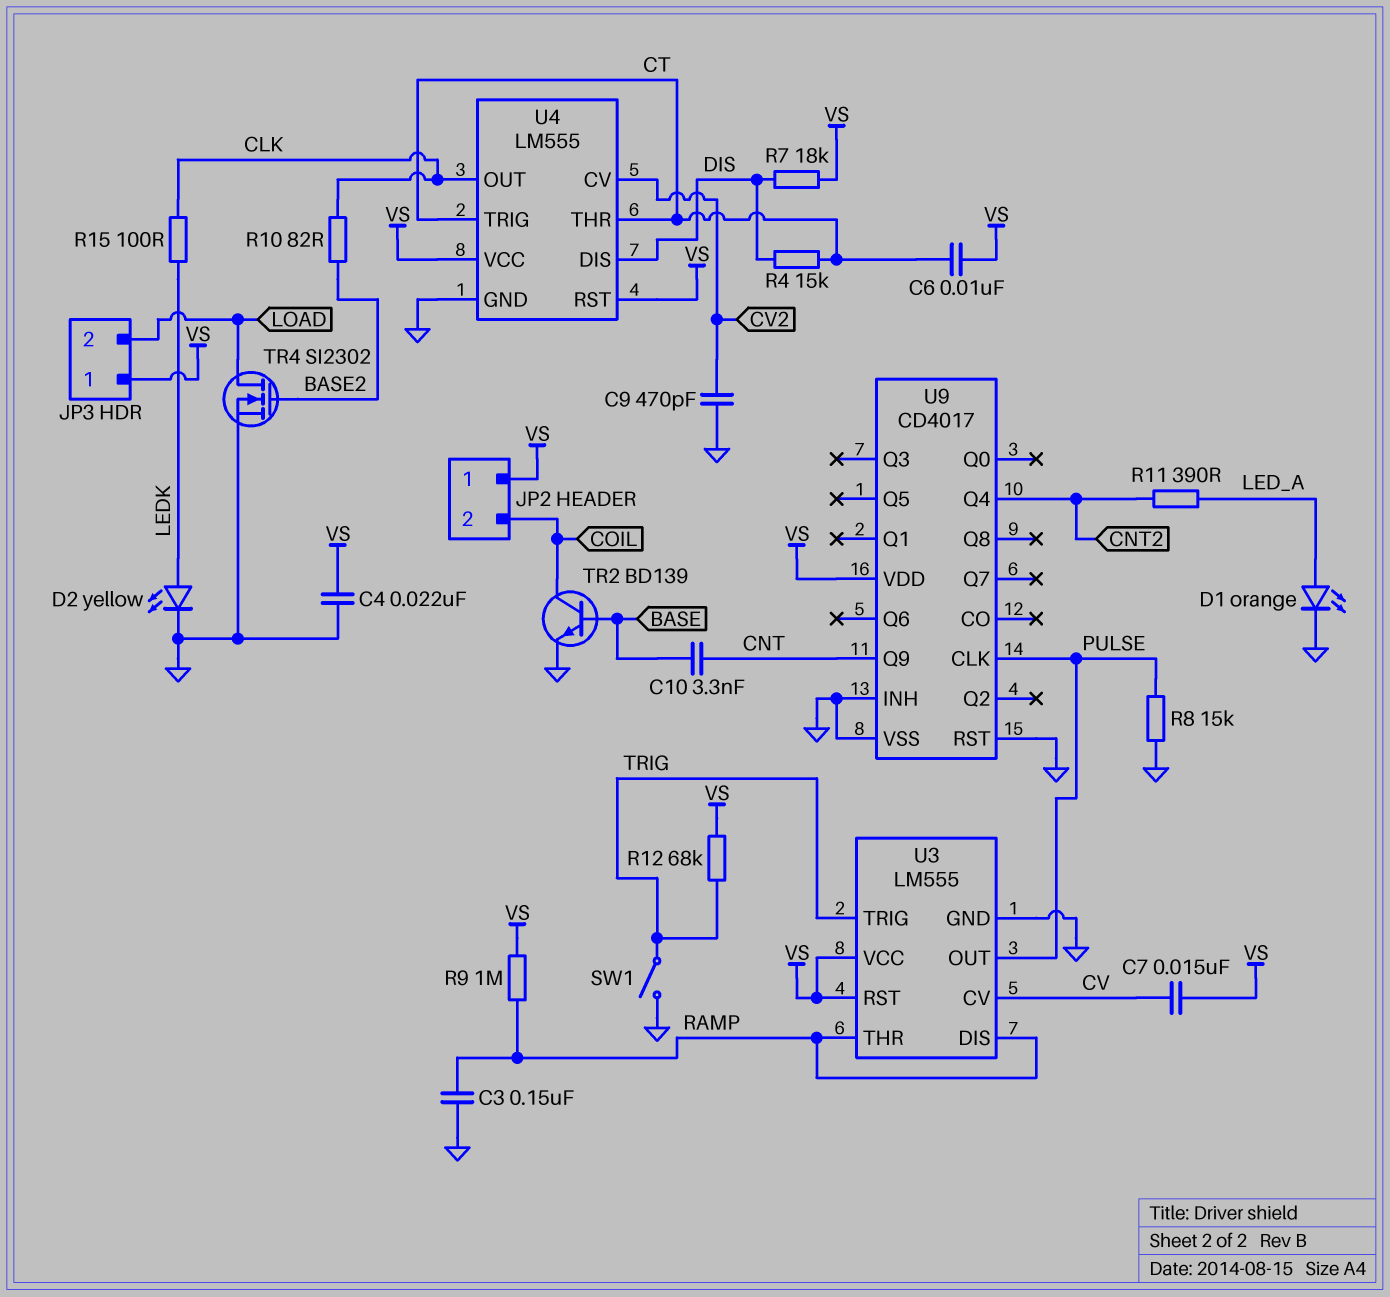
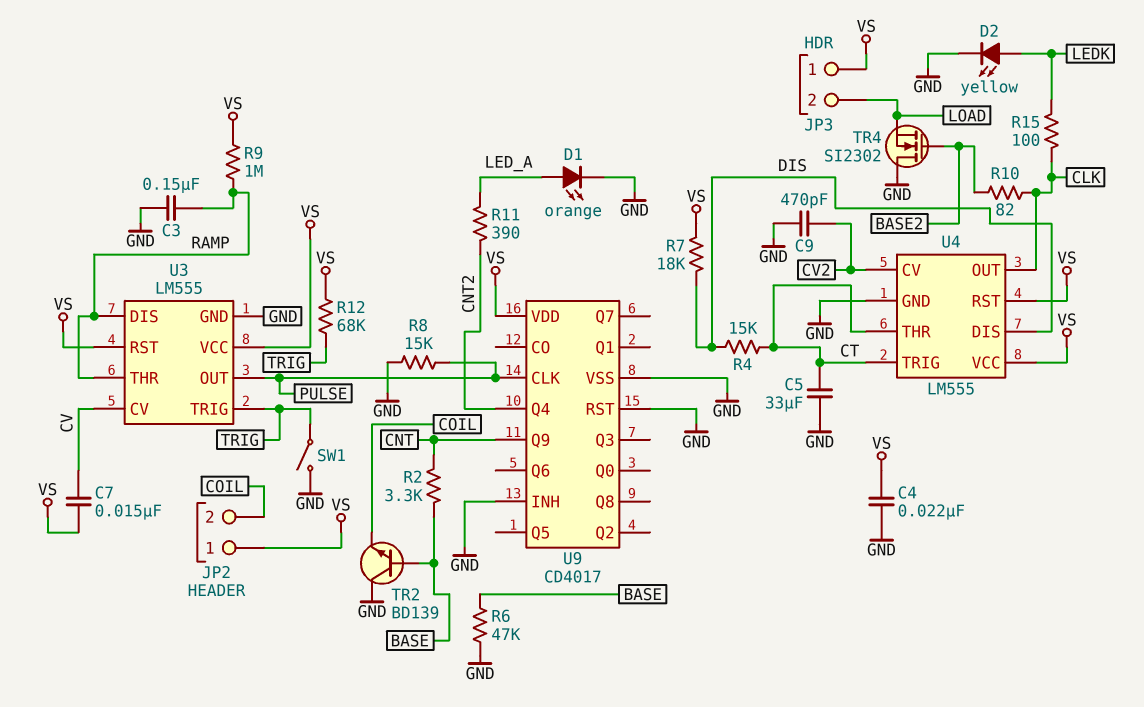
C5: none -> 33uF (CT, GND)
C6: 10nF (CT, VS) -> none
C10: 3.3nF (BASE, CNT) -> none
R2: none -> 3.3k (BASE, CNT)
R6: none -> 47k (BASE, GND)
TR2: NPN BD139 (B BASE, C COIL, E GND) -> NPN BD139 (B BASE, C GND, E COIL)
TR4: NMOS SI2302 (G BASE2, D LOAD, S GND) -> NMOS SI2302 (G BASE2, D GND, S LOAD)

